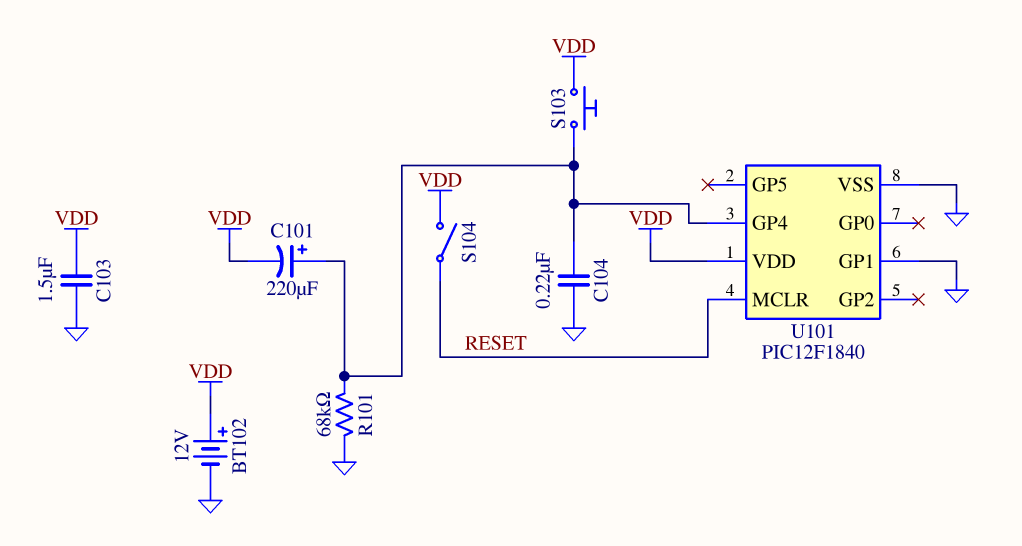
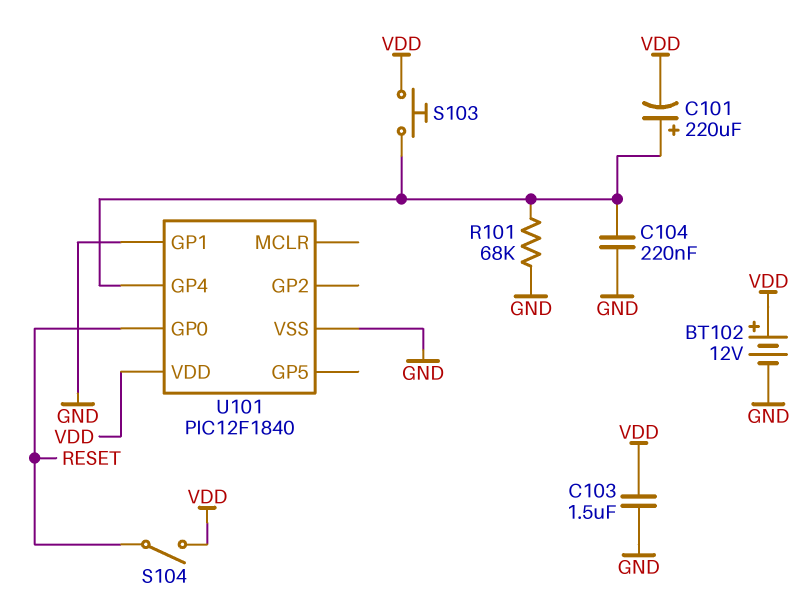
U101 pin GP0: none -> RESET
U101 pin MCLR: RESET -> none

